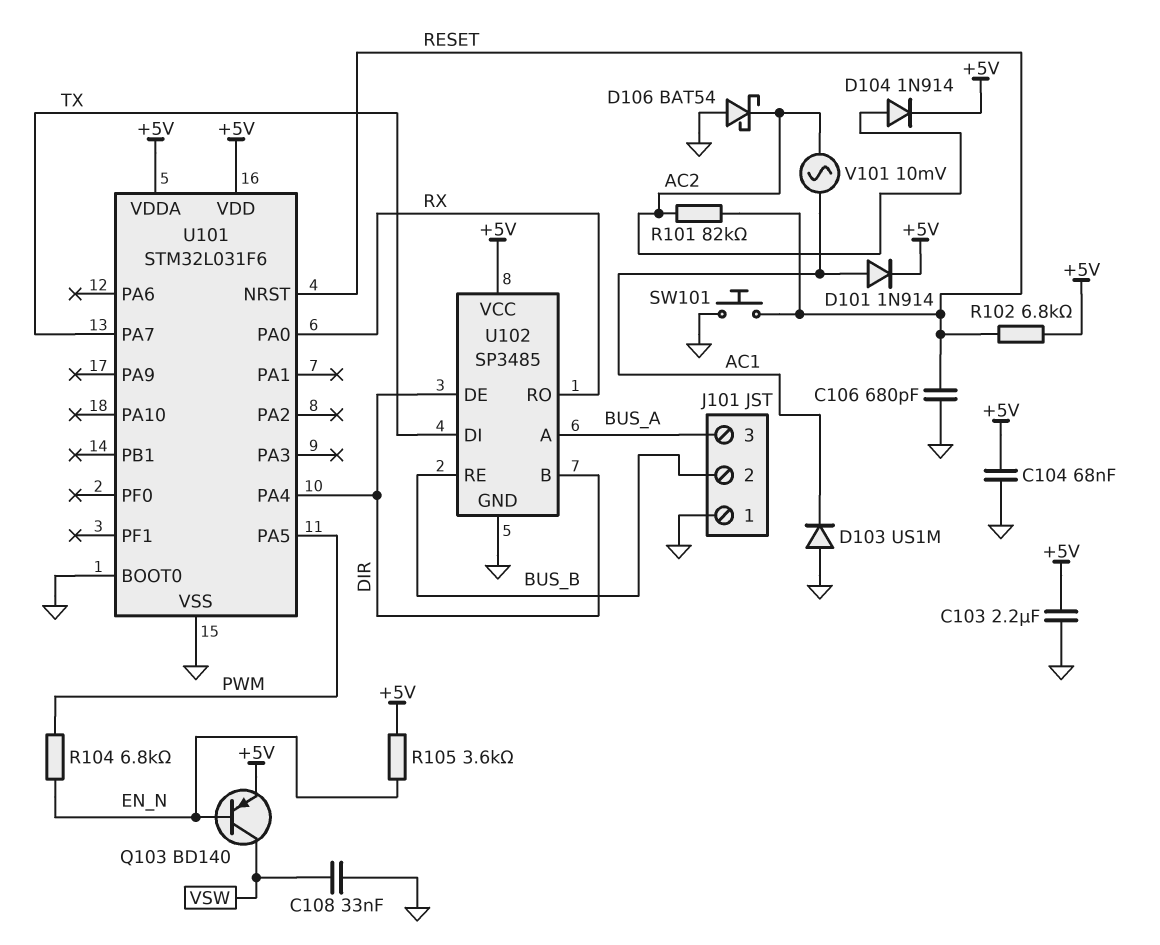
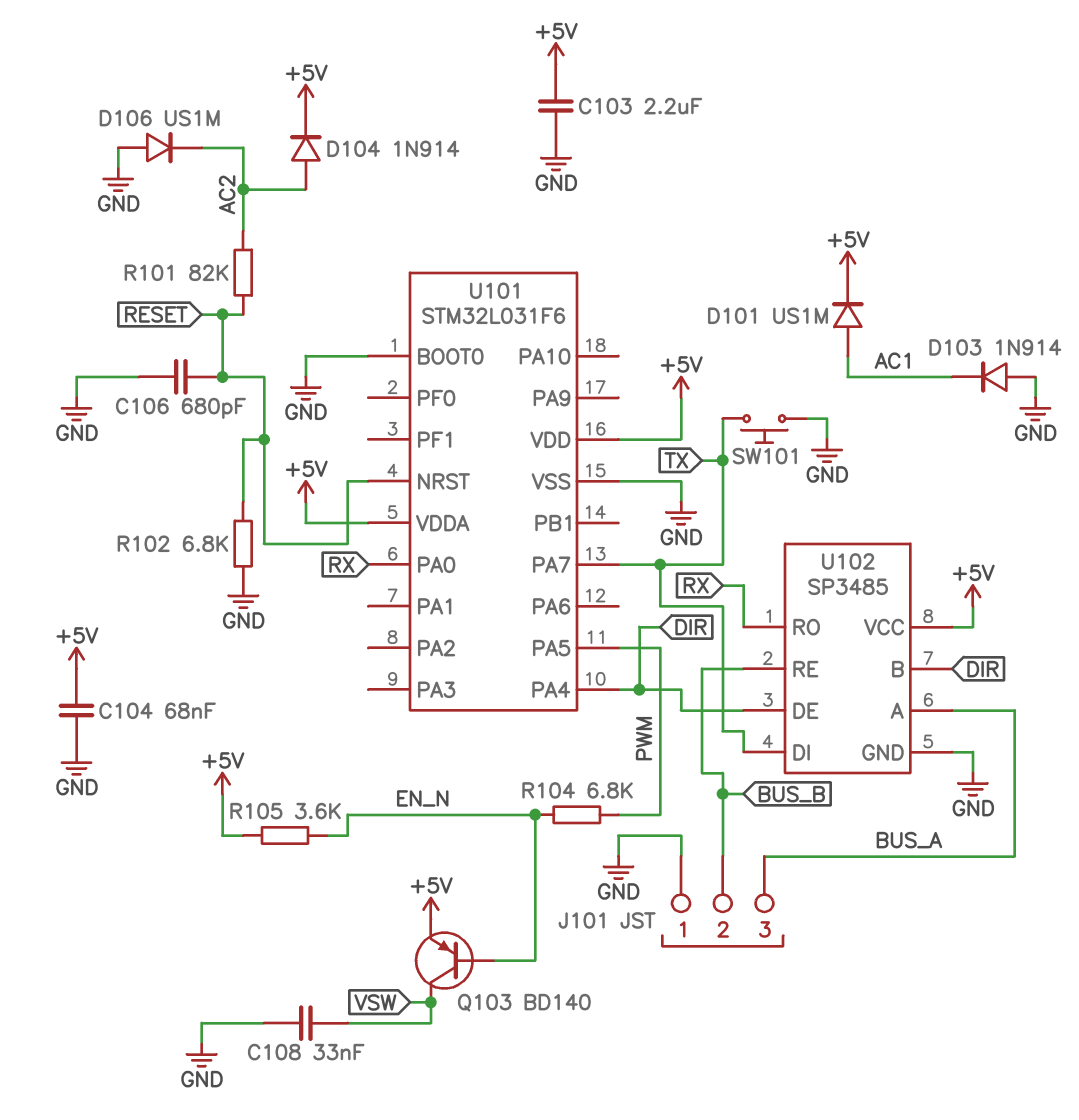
D101: diode 1N914 (A AC1, K +5V) -> diode US1M (A AC1, K +5V)
D103: diode US1M (A GND, K AC1) -> diode 1N914 (A GND, K AC1)
D106: schottky BAT54 (A GND, K AC2) -> diode US1M (A GND, K AC2)
R102: 6.8k (+5V, RESET) -> 6.8k (GND, RESET)
SW101: button (GND, RESET) -> button (GND, TX)
V101: AC 10mV (AC1, AC2) -> none

